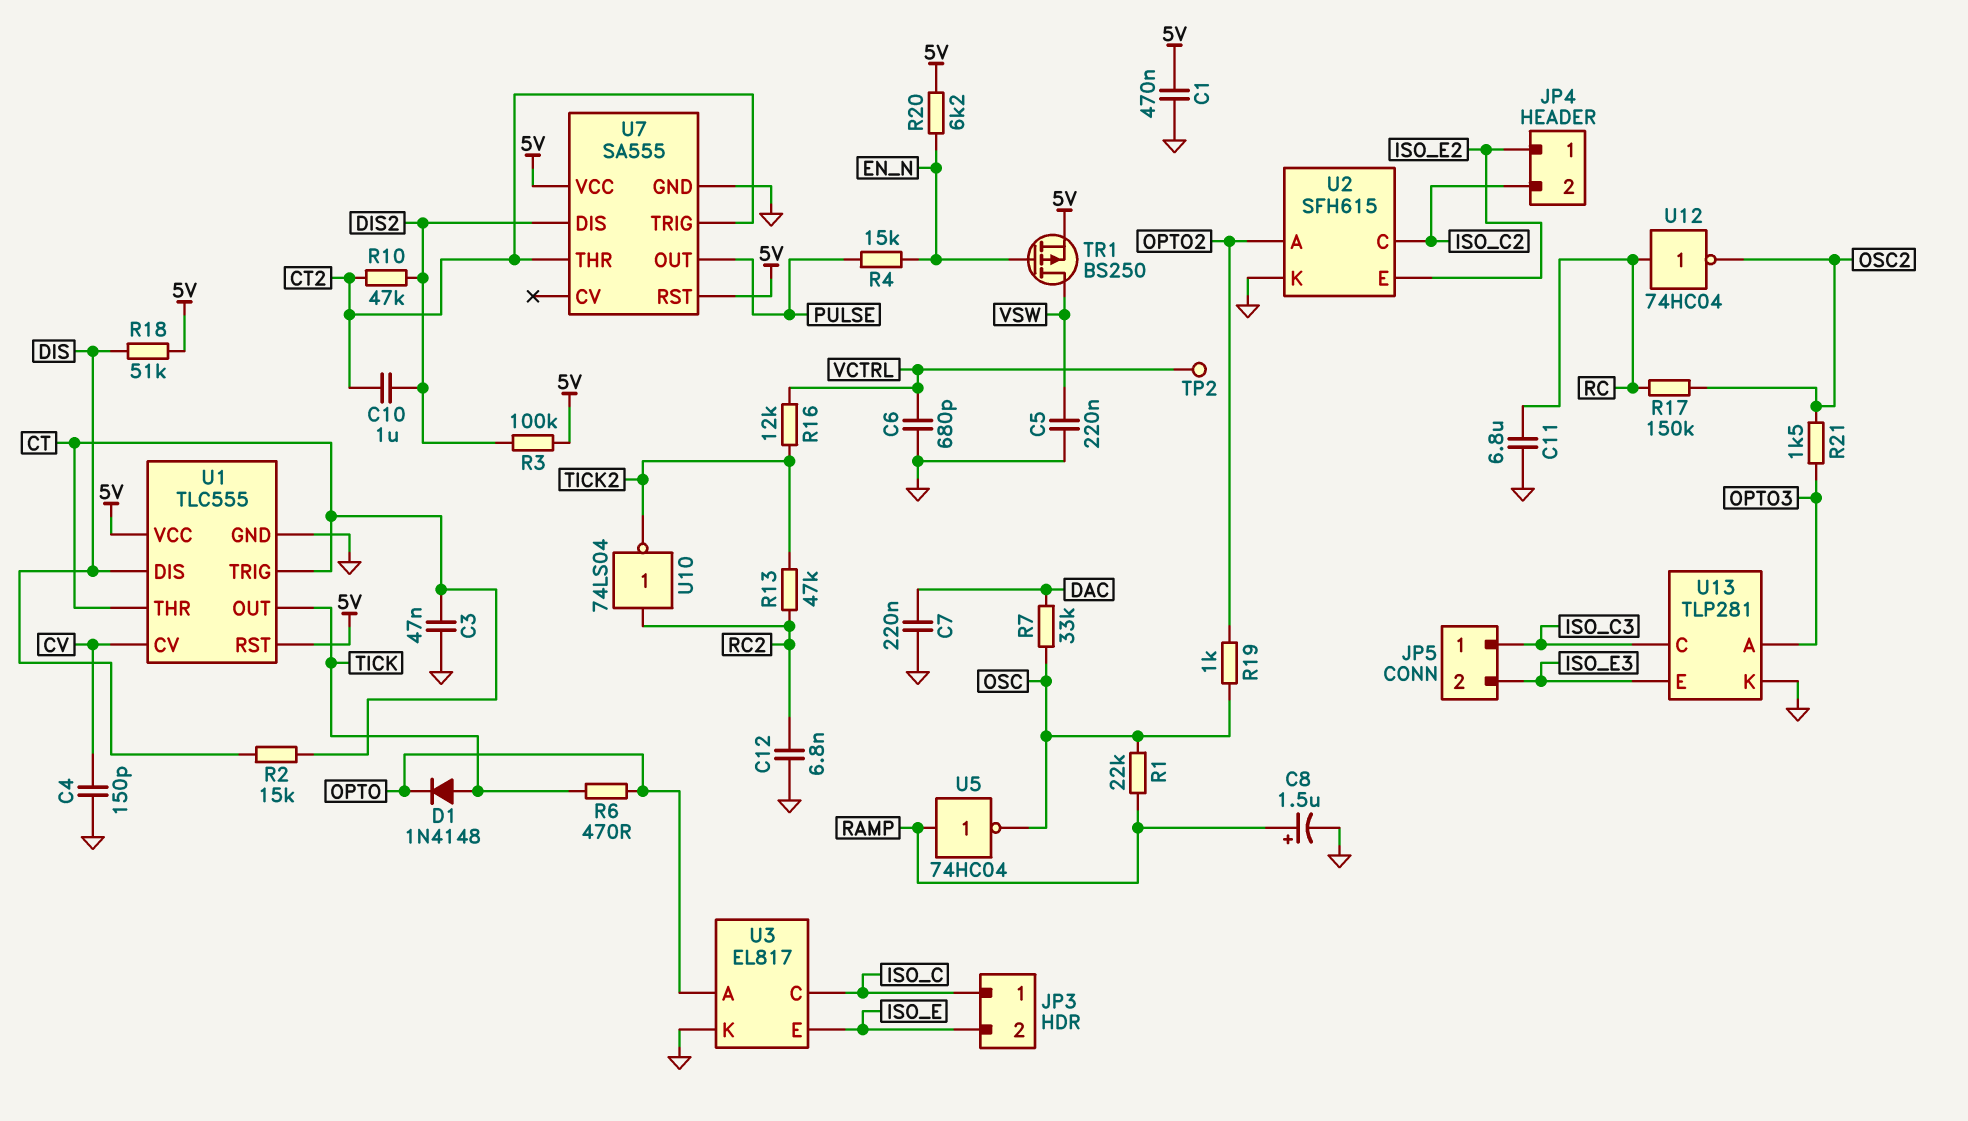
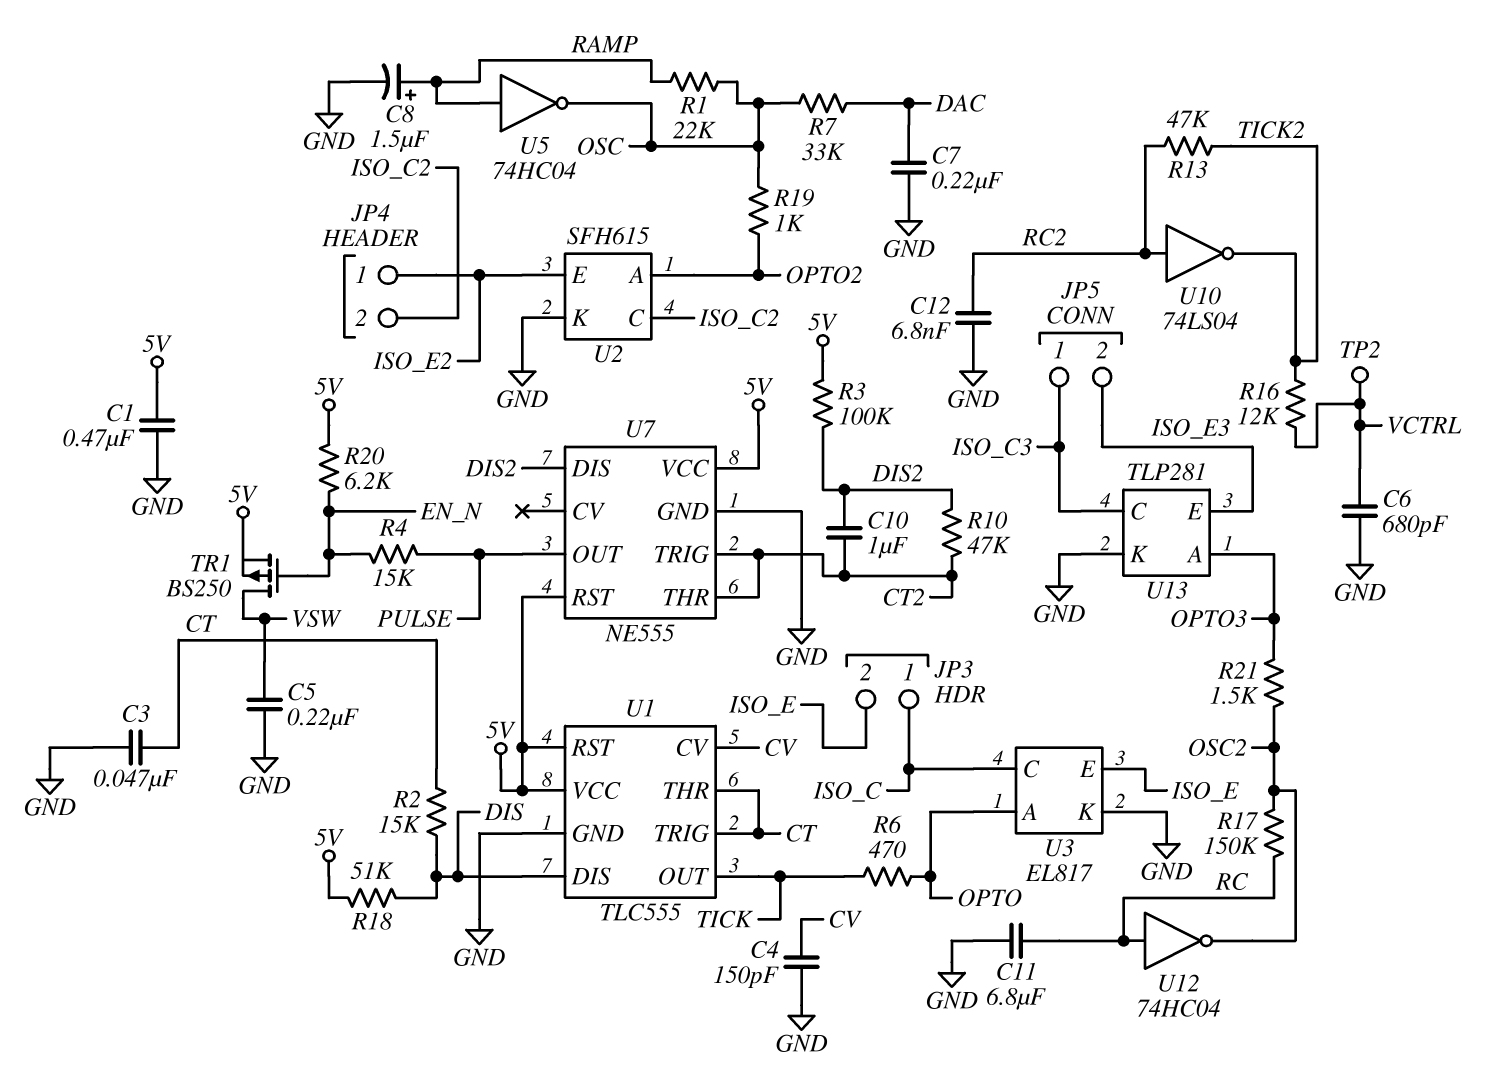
D1: diode 1N4148 (A TICK, K OPTO) -> none
U7: SA555 -> NE555

